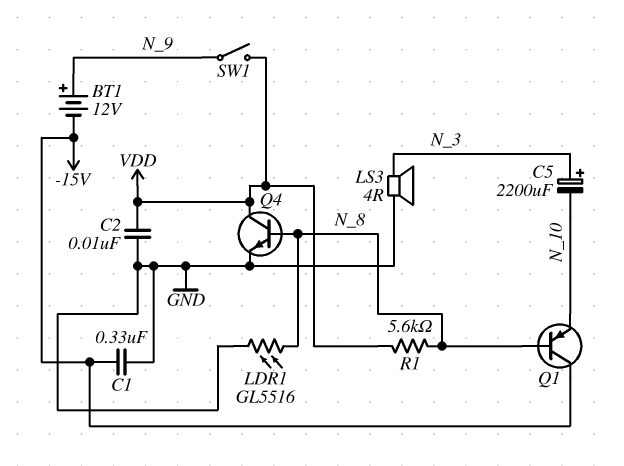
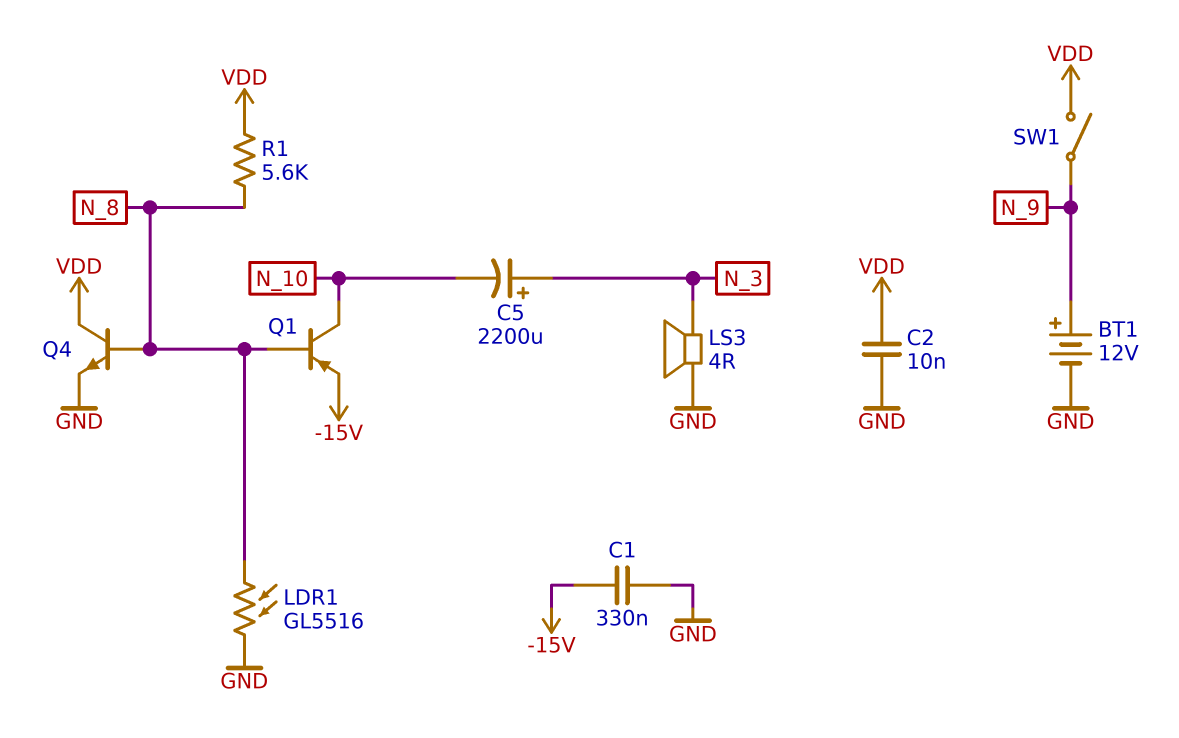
BT1: 12V (plus N_9, minus -15V) -> 12V (plus N_9, minus GND)
Q1: PNP (B N_8, C -15V, E N_10) -> PNP (B N_8, C N_10, E -15V)

